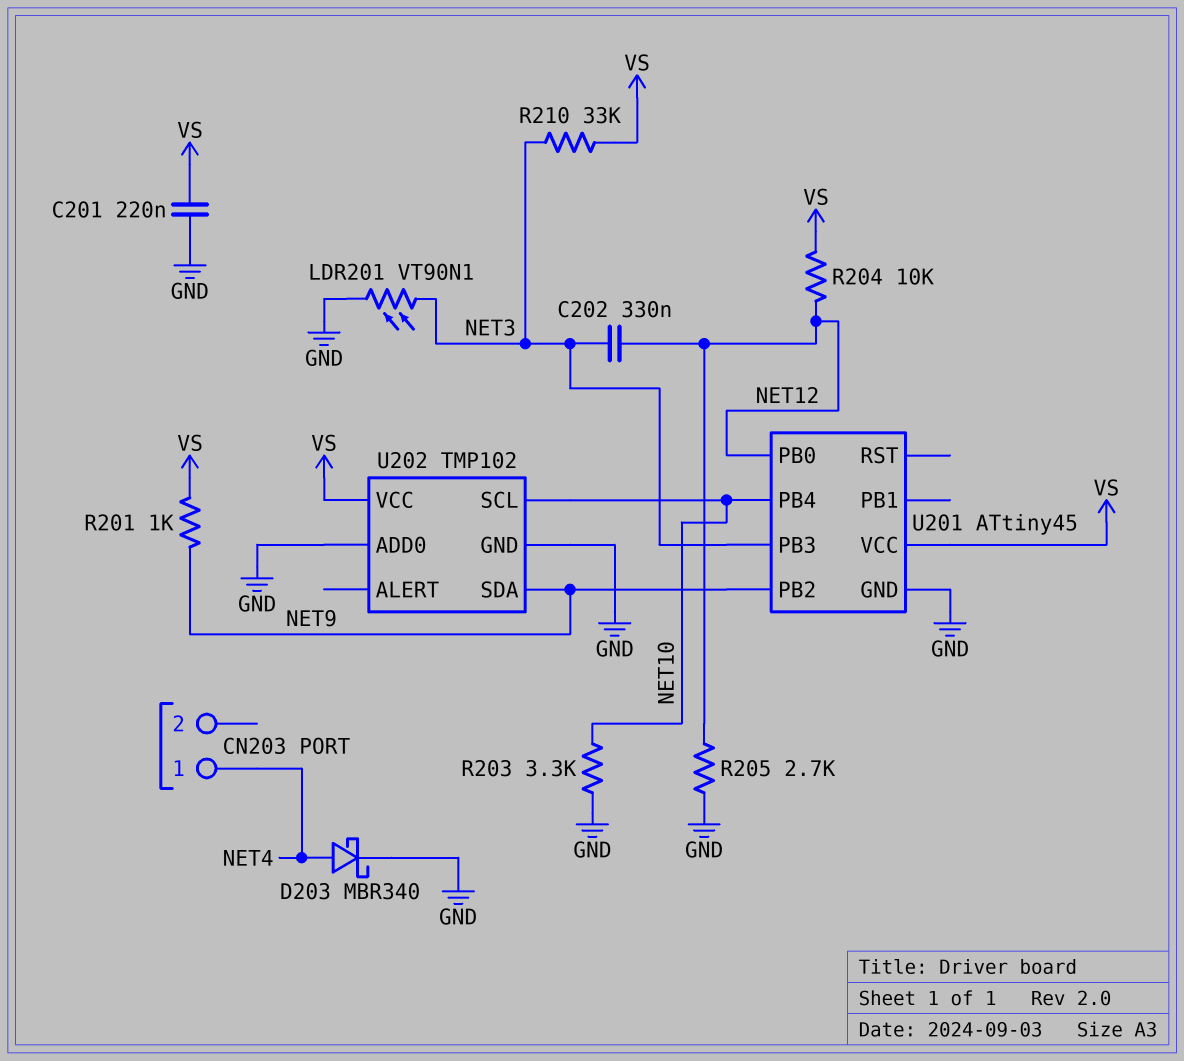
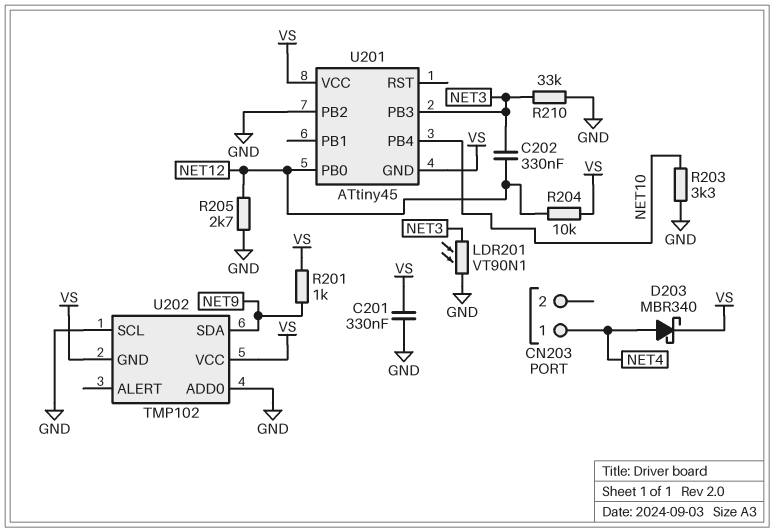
C201: 220nF (GND, VS) -> 330nF (GND, VS)
D203: schottky MBR340 (A NET4, K GND) -> schottky MBR340 (A NET4, K VS)
R210: 33k (NET3, VS) -> 33k (GND, NET3)
U201 pin GND: GND -> VS
U201 pin PB2: NET9 -> GND
U202 pin GND: GND -> VS
U202 pin SCL: NET10 -> GND

